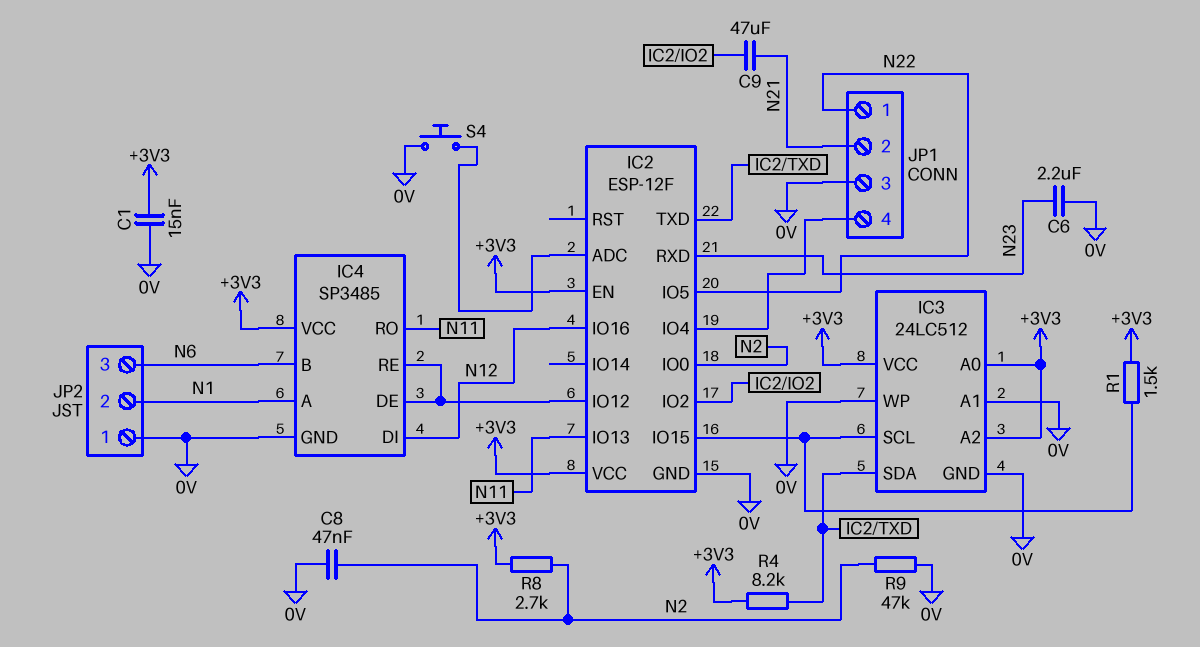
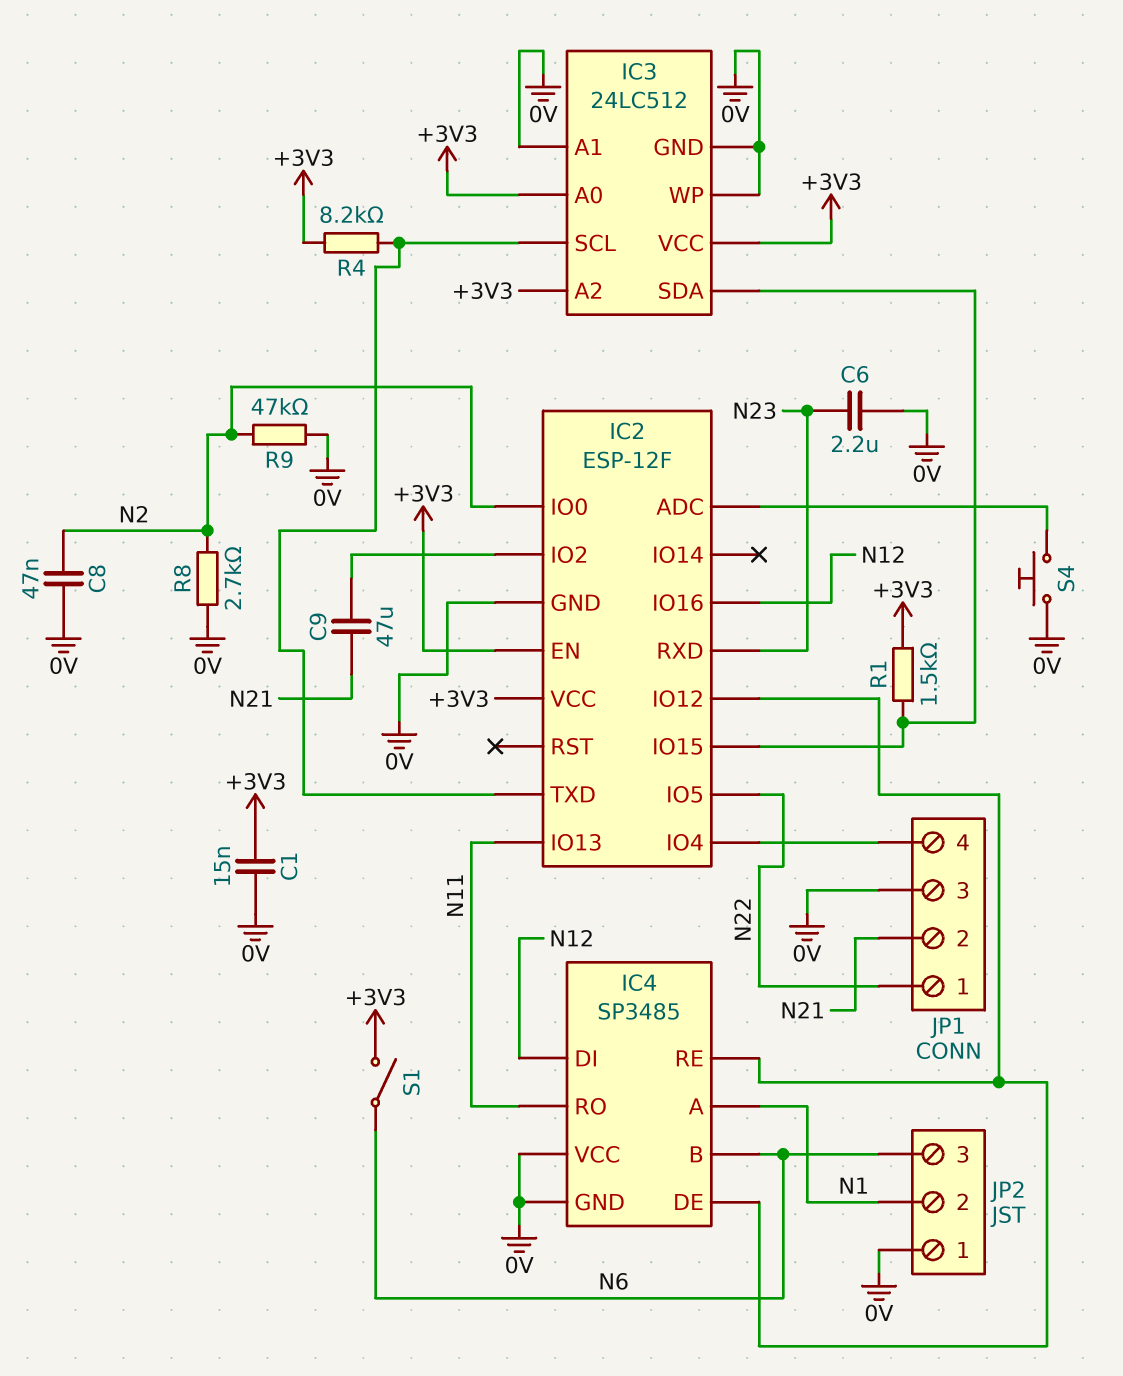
IC3 pin SCL: IC2/IO15 -> IC2/TXD
IC3 pin SDA: IC2/TXD -> IC2/IO15
IC4 pin VCC: +3V3 -> 0V
R8: 2.7k (+3V3, N2) -> 2.7k (0V, N2)
S1: none -> switch (+3V3, N6)

